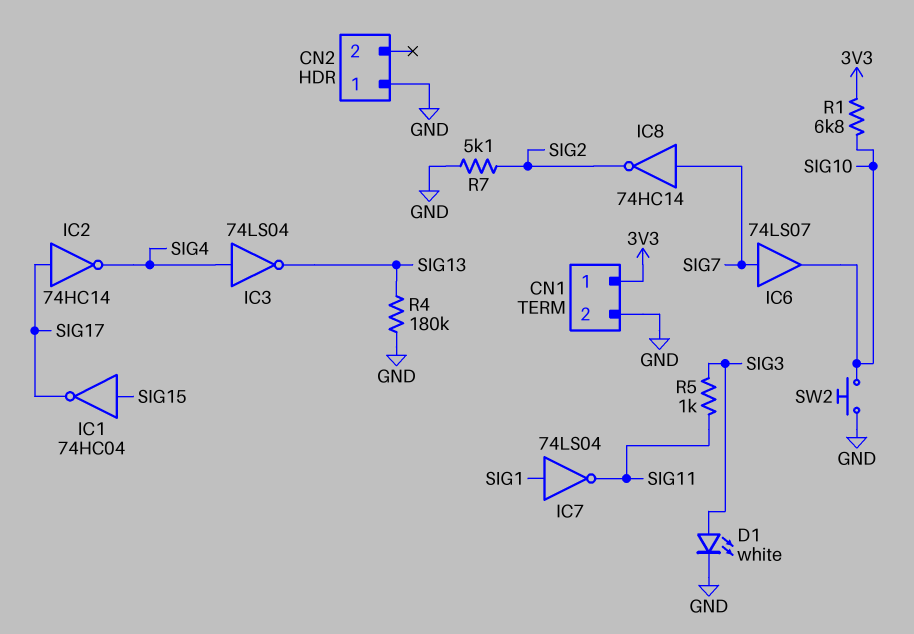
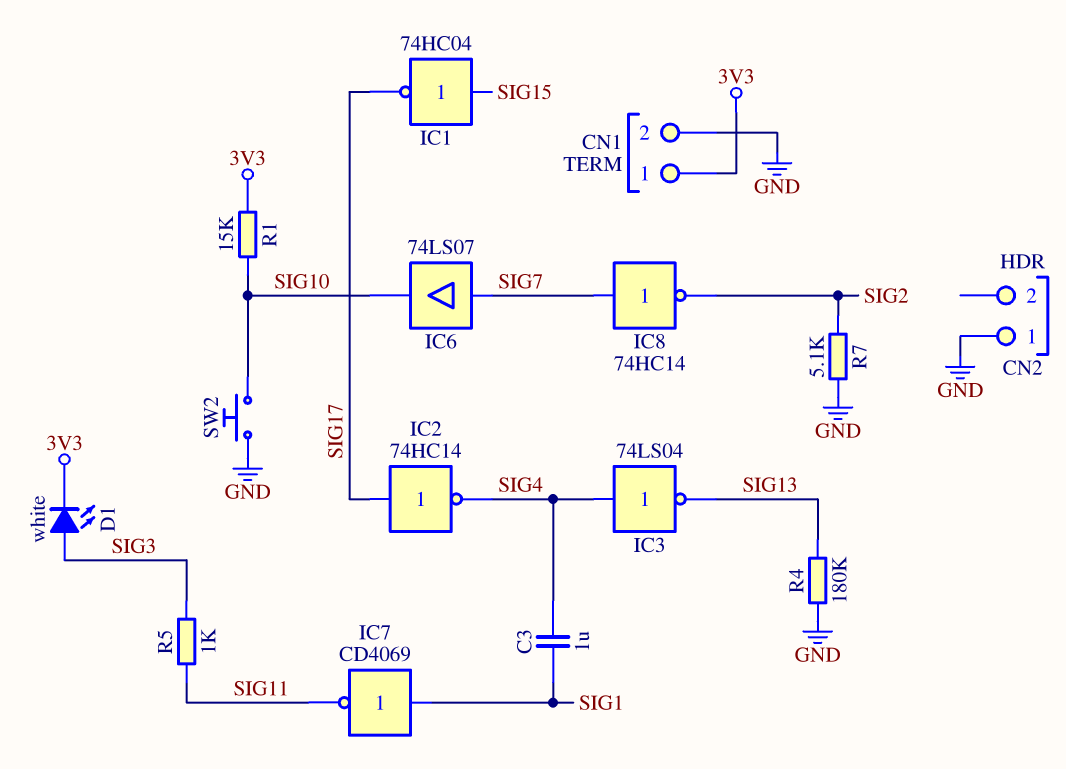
C3: none -> 1uF (SIG1, SIG4)
D1: LED white (A SIG3, K GND) -> LED white (A SIG3, K 3V3)
IC7: NOT 74LS04 (in SIG1, out SIG11) -> NOT CD4069 (in SIG1, out SIG11)
R1: 6.8k (3V3, SIG10) -> 15k (3V3, SIG10)

